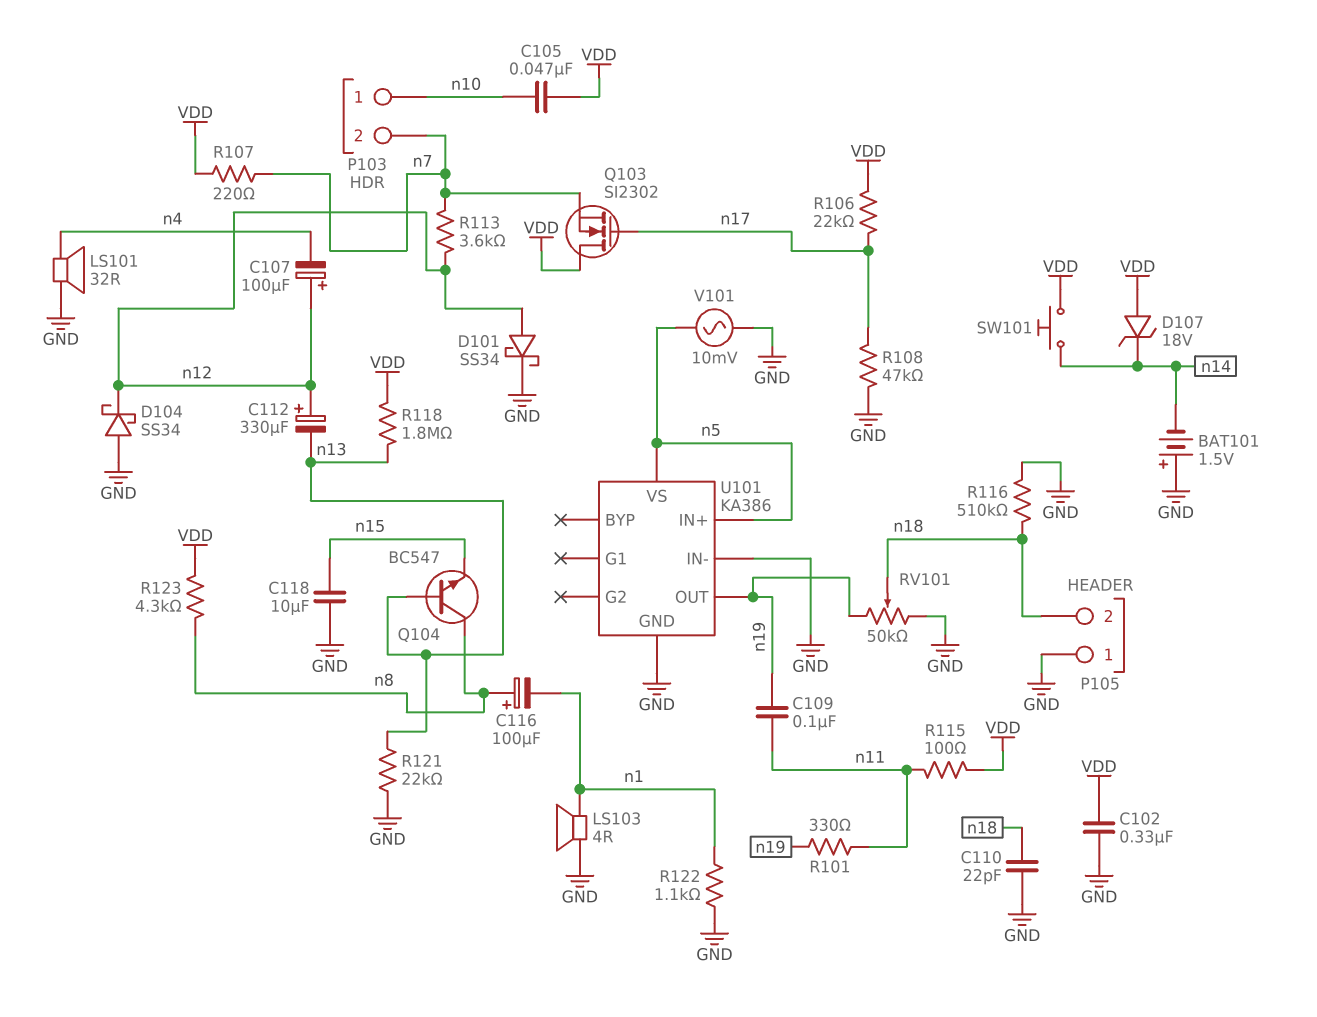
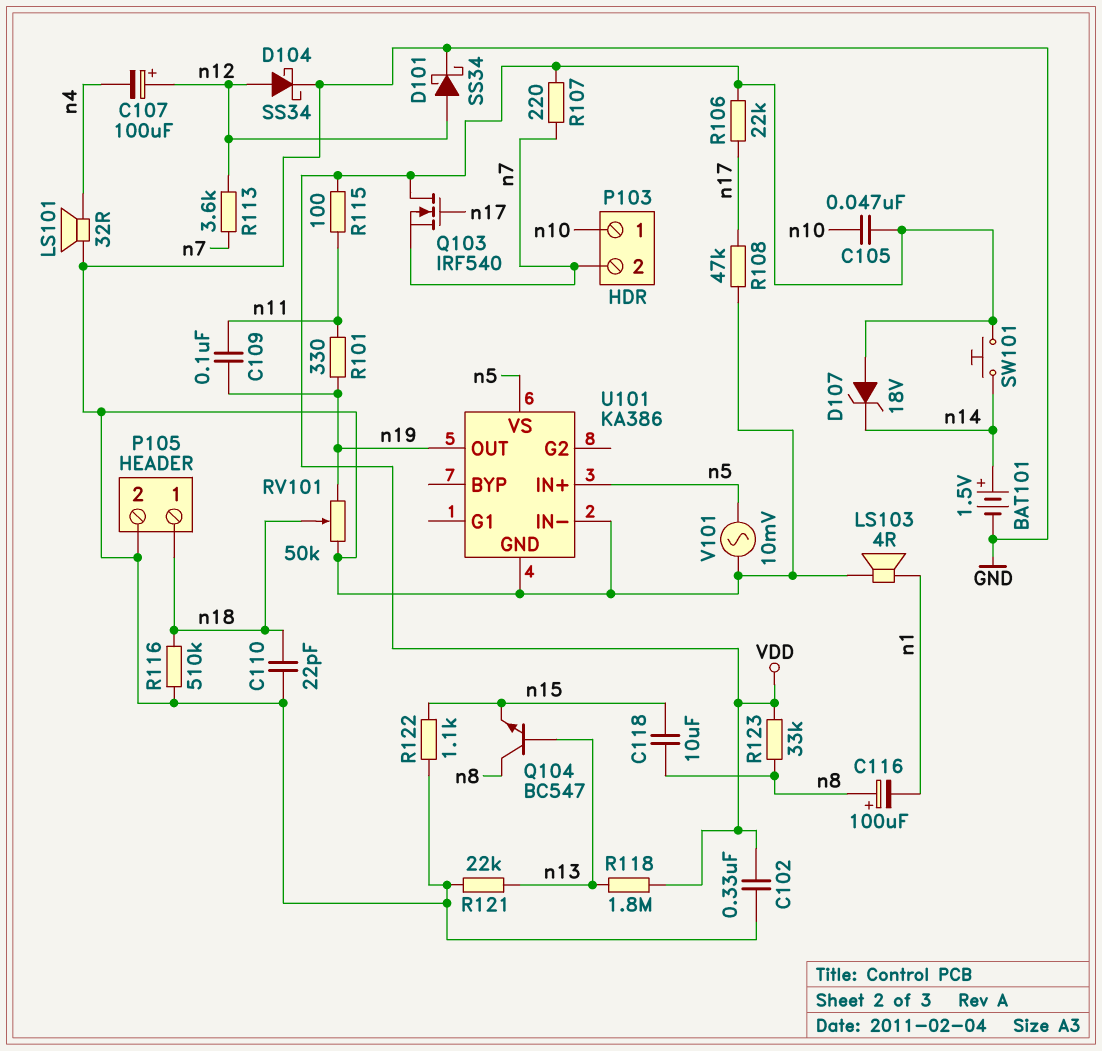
BAT101: 1.5V (plus GND, minus n14) -> 1.5V (plus n14, minus GND)
C112: 330uF (plus n12, minus n13) -> none
C118: 10uF (GND, n15) -> 10uF (n8, n15)
D104: schottky SS34 (A GND, K n12) -> schottky SS34 (A n12, K GND)
P105 pin 1: GND -> n18
P105 pin 2: n18 -> GND
Q103: NMOS SI2302 (G n17, D VDD, S n7) -> NMOS IRF540 (G n17, D VDD, S n7)
R122: 1.1k (GND, n1) -> 1.1k (GND, n15)
R123: 4.3k (VDD, n8) -> 33k (VDD, n8)

